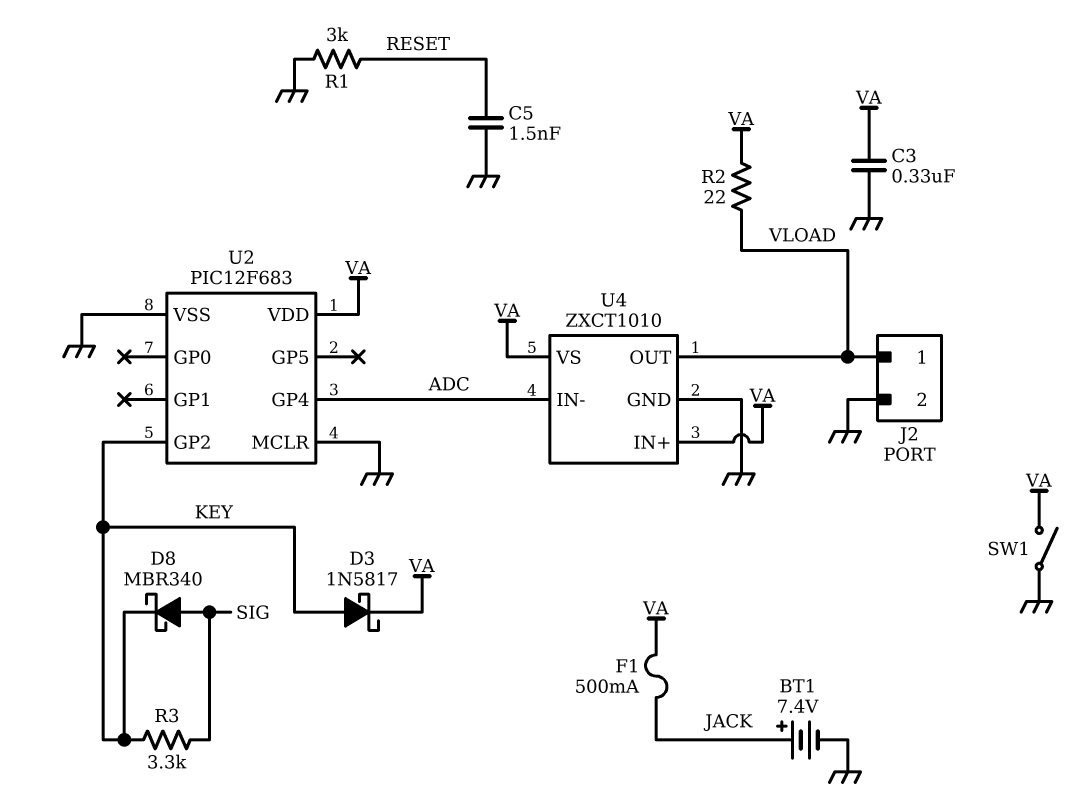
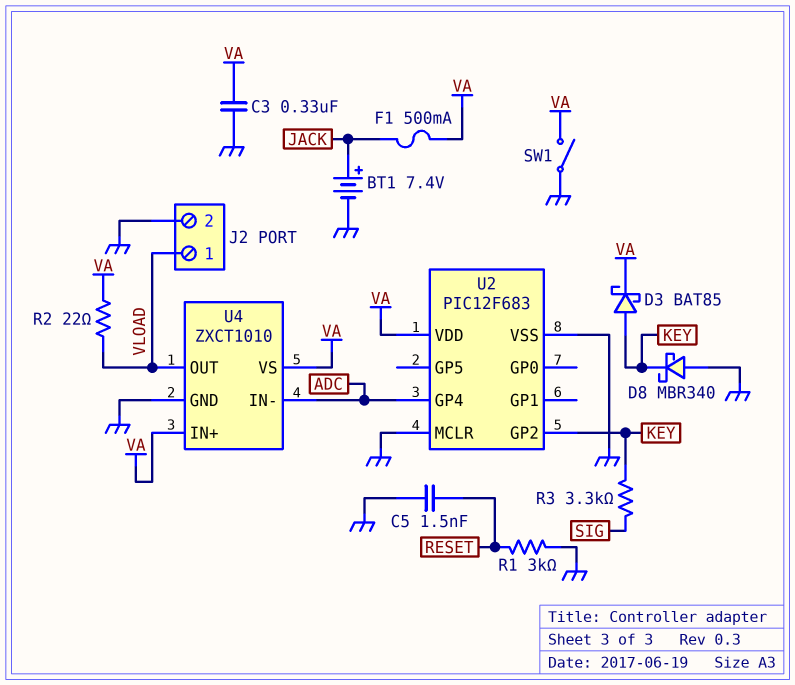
D3: schottky 1N5817 (A KEY, K VA) -> schottky BAT85 (A KEY, K VA)
D8: schottky MBR340 (A SIG, K KEY) -> schottky MBR340 (A GND, K KEY)

